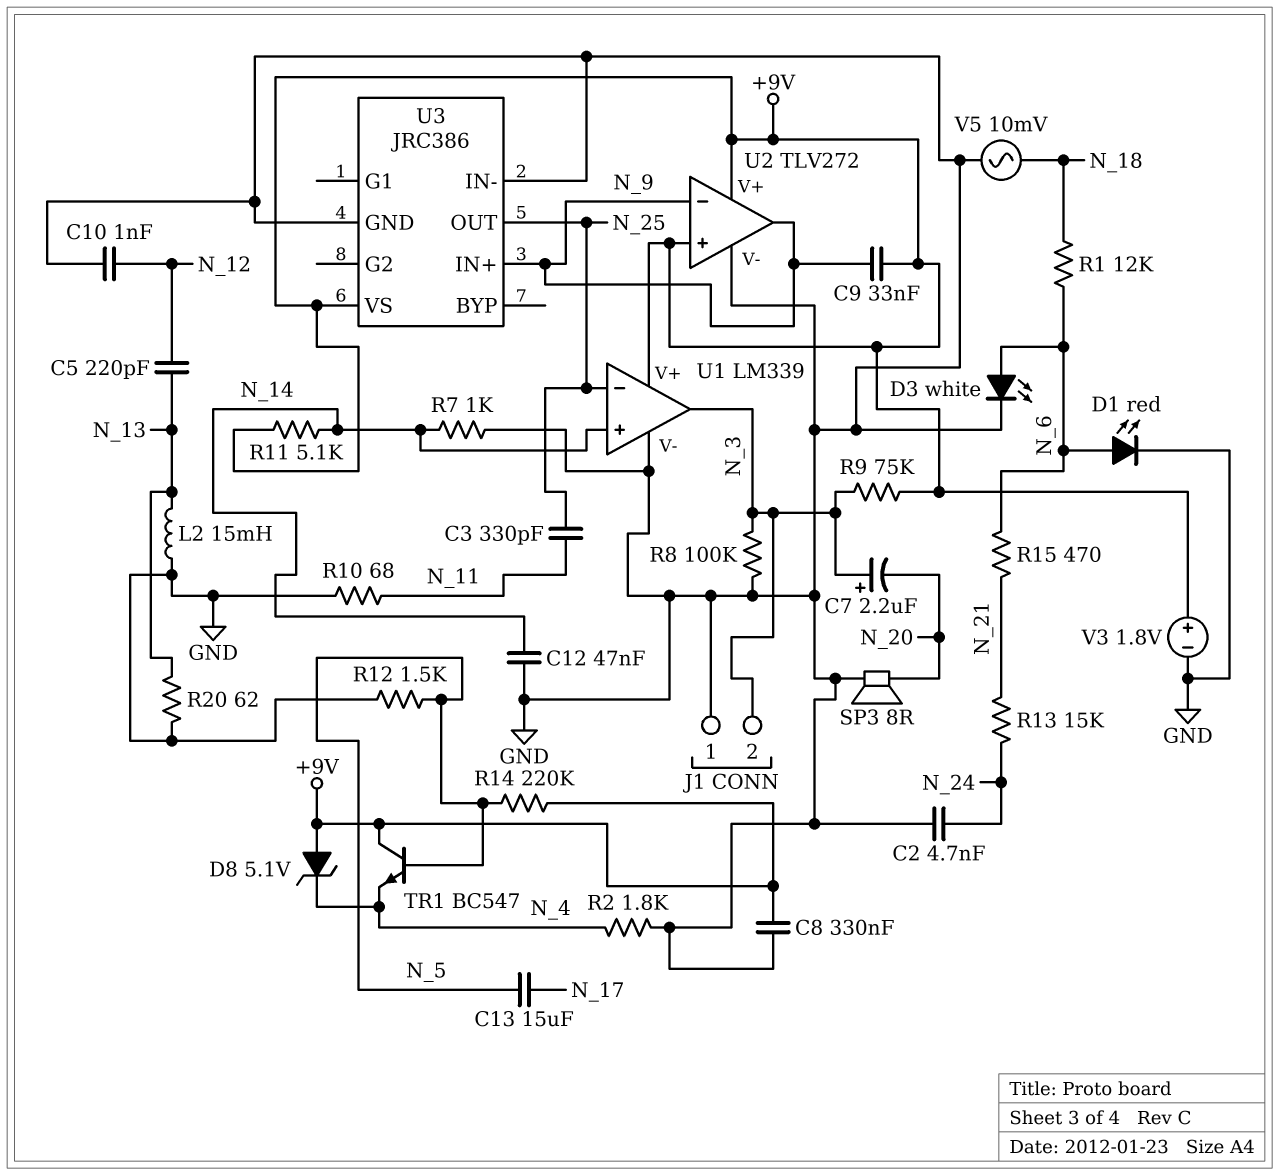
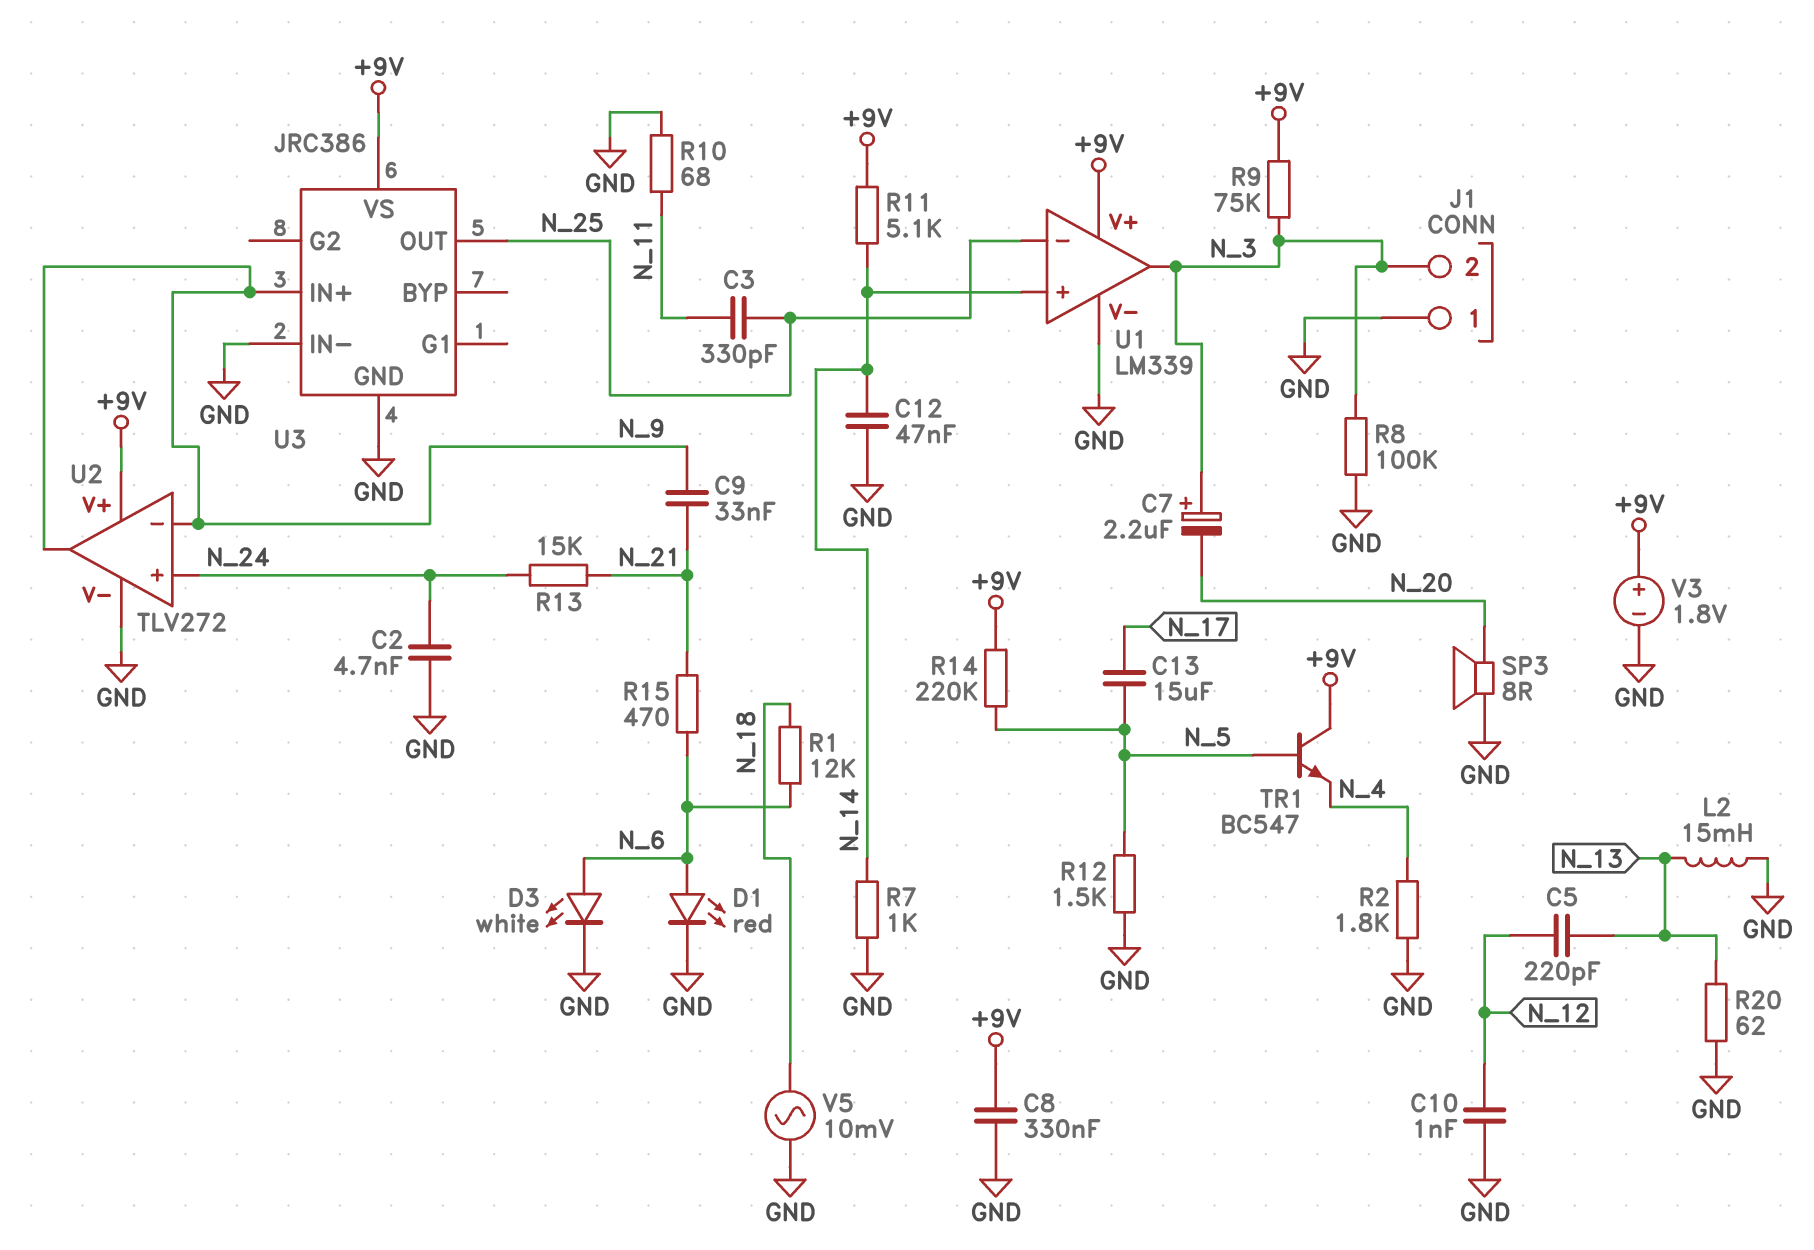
C9: 33nF (+9V, N_9) -> 33nF (N_9, N_21)
D8: zener 5.1V (A +9V, K N_4) -> none
U2 pin in+: +9V -> N_24

